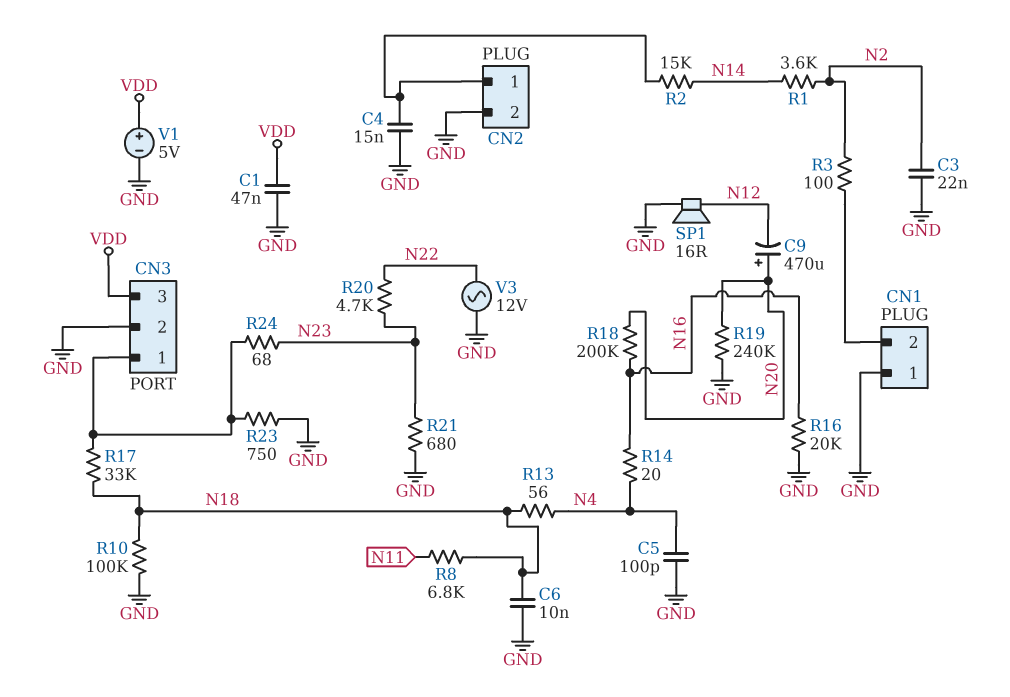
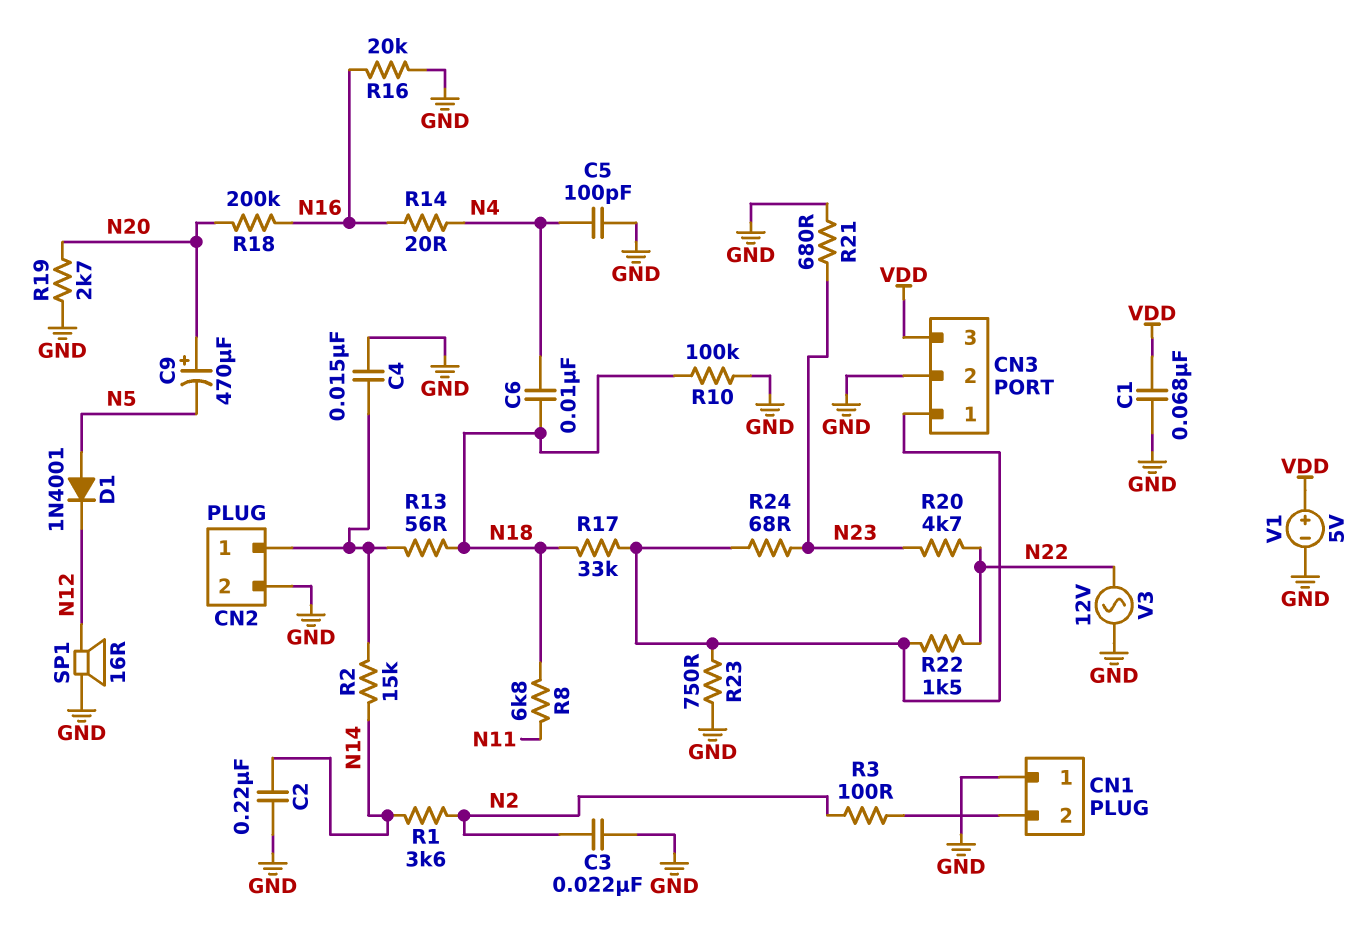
C1: 47nF (GND, VDD) -> 68nF (GND, VDD)
C2: none -> 220nF (GND, N14)
C6: 10nF (GND, N18) -> 10nF (N4, N18)
C9: 470uF (plus N20, minus N12) -> 470uF (plus N20, minus N5)
D1: none -> diode 1N4001 (A N5, K N12)
R13: 56 (N4, N18) -> 56 (CN2/1, N18)
R19: 240k (GND, N20) -> 2.7k (GND, N20)
R22: none -> 1.5k (CN3/1, N22)

